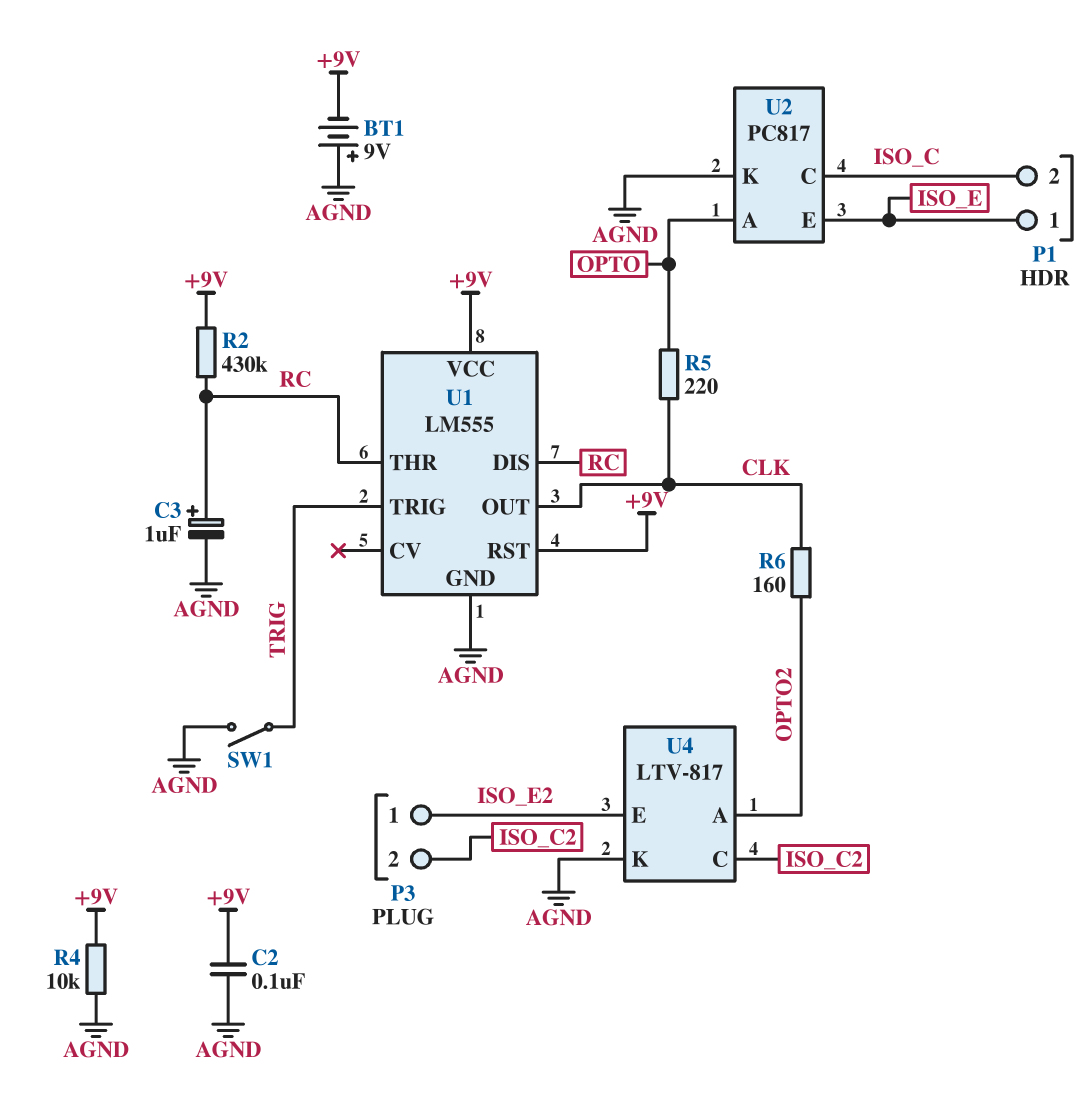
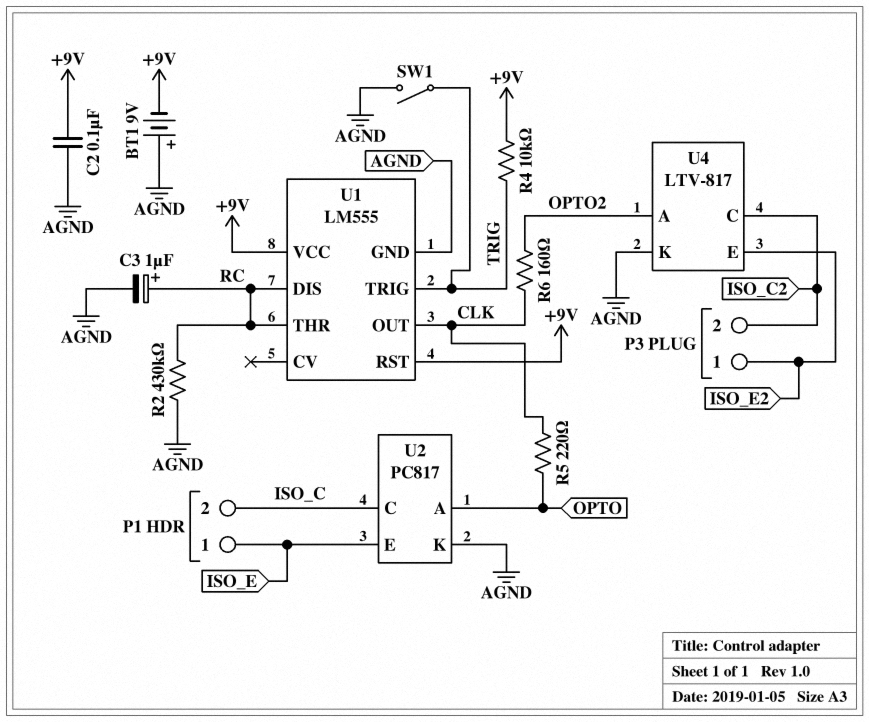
R2: 430k (+9V, RC) -> 430k (AGND, RC)
R4: 10k (+9V, AGND) -> 10k (+9V, TRIG)

